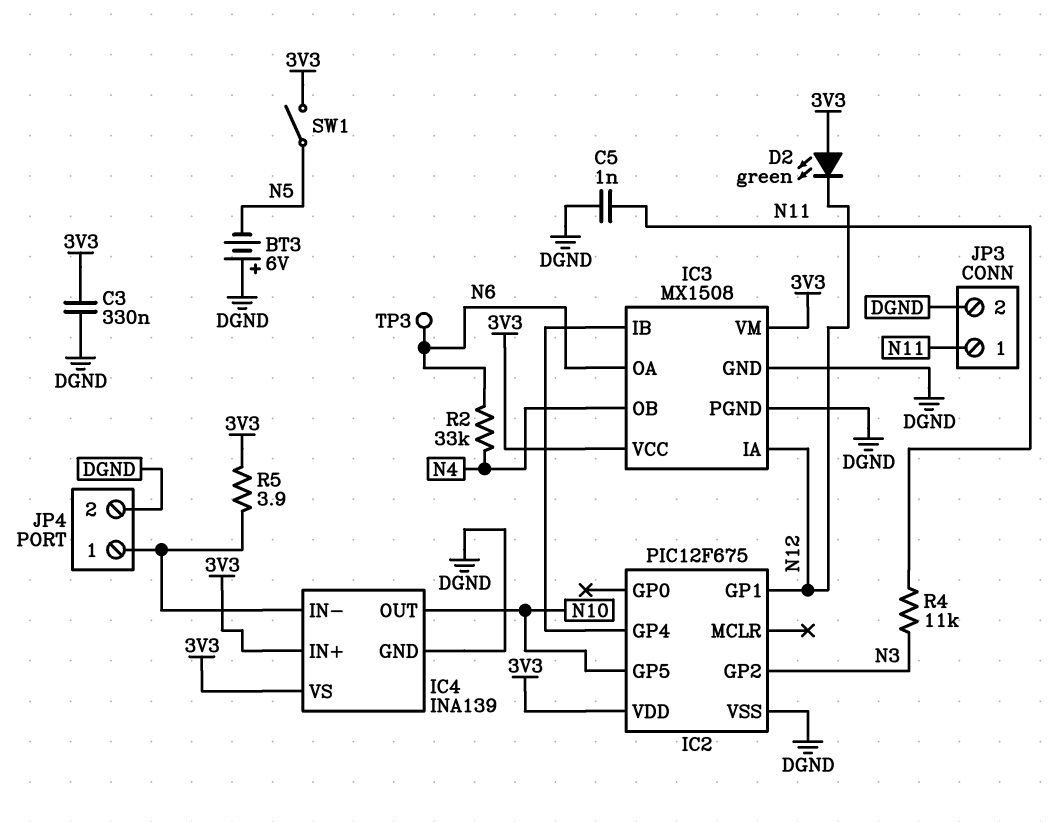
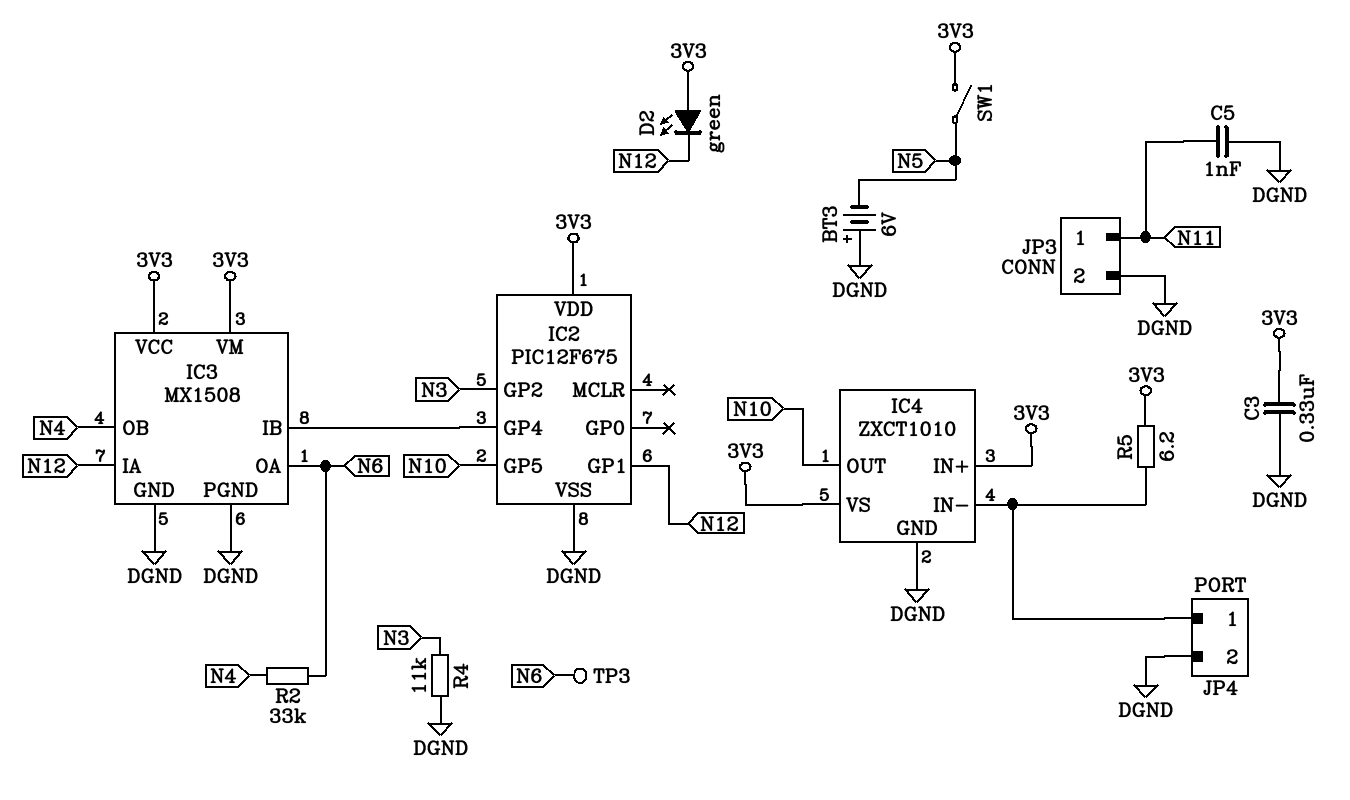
IC4: INA139 -> ZXCT1010
R4: 11k (N3, N11) -> 11k (DGND, N3)
R5: 3.9 (3V3, IC4/IN-) -> 6.2 (3V3, IC4/IN-)

